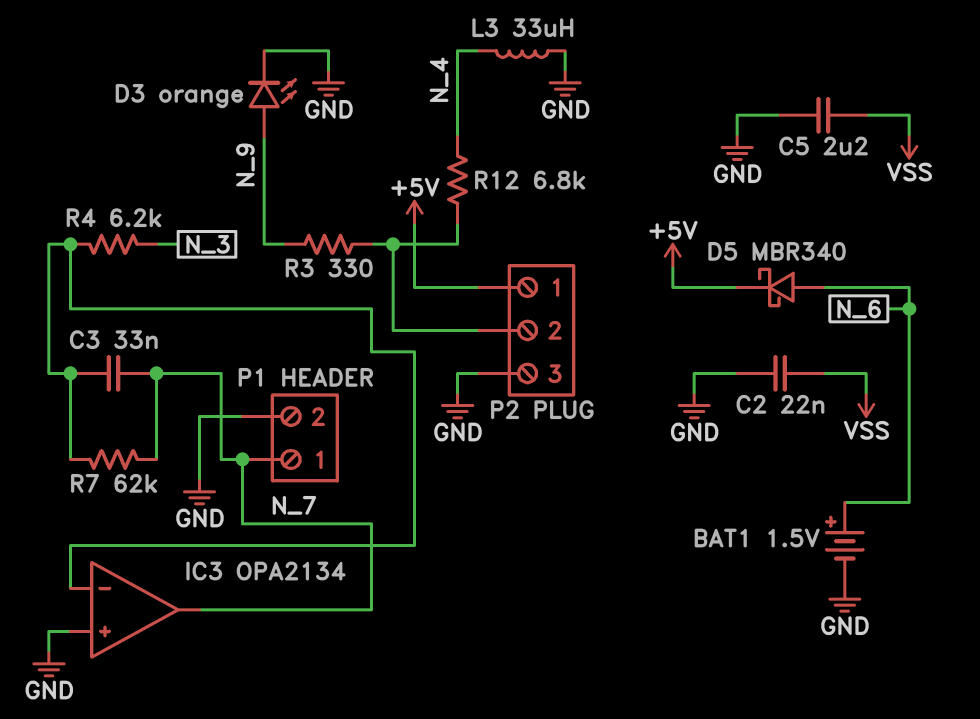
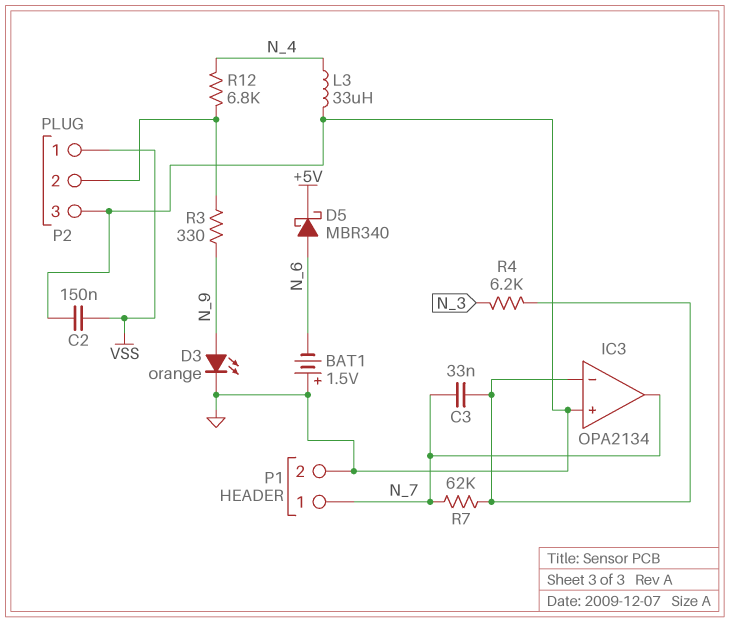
BAT1: 1.5V (plus N_6, minus GND) -> 1.5V (plus GND, minus N_6)
C2: 22nF (GND, VSS) -> 150nF (GND, VSS)
C5: 2.2uF (GND, VSS) -> none
P2 pin 1: +5V -> VSS

